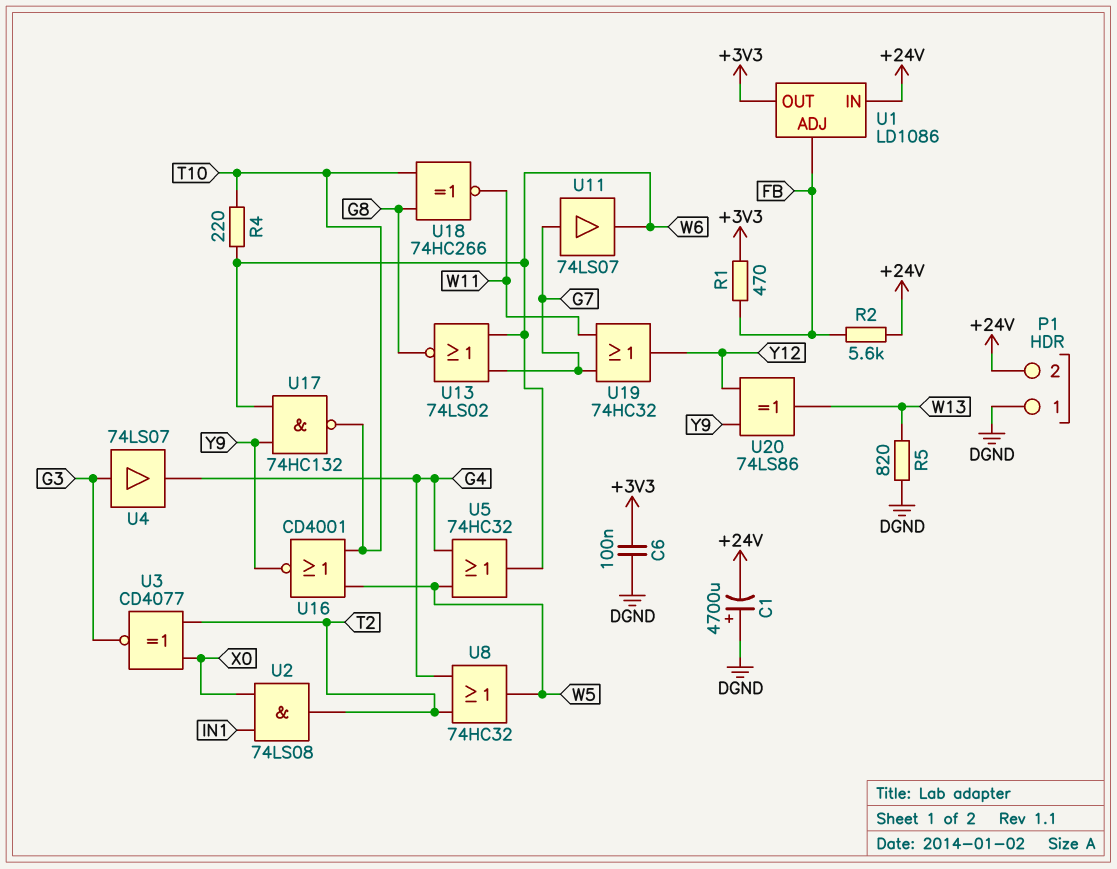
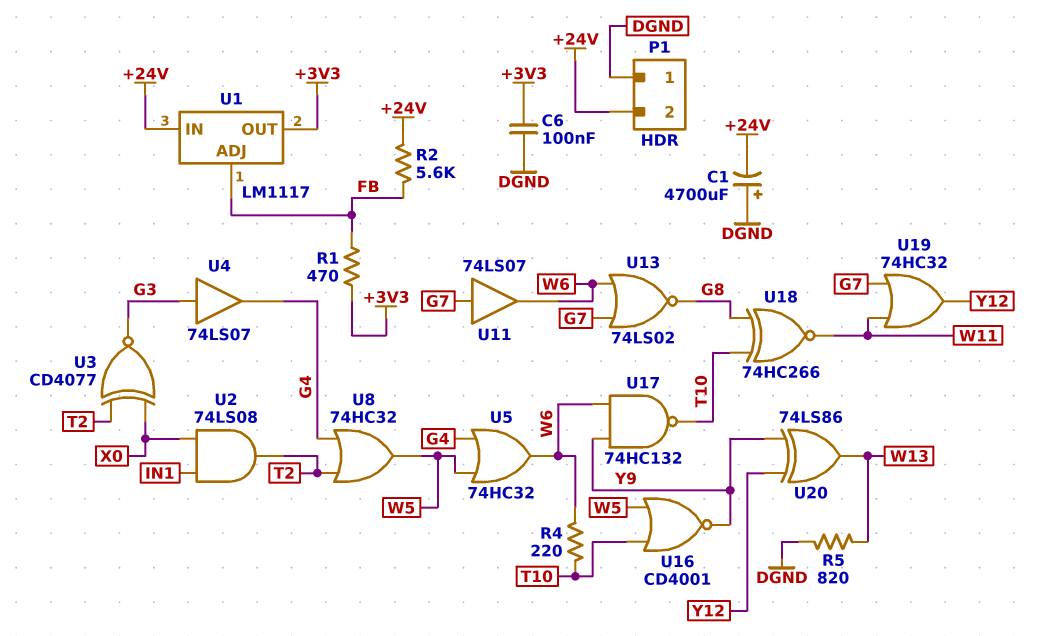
U1: LD1086 -> LM1117

